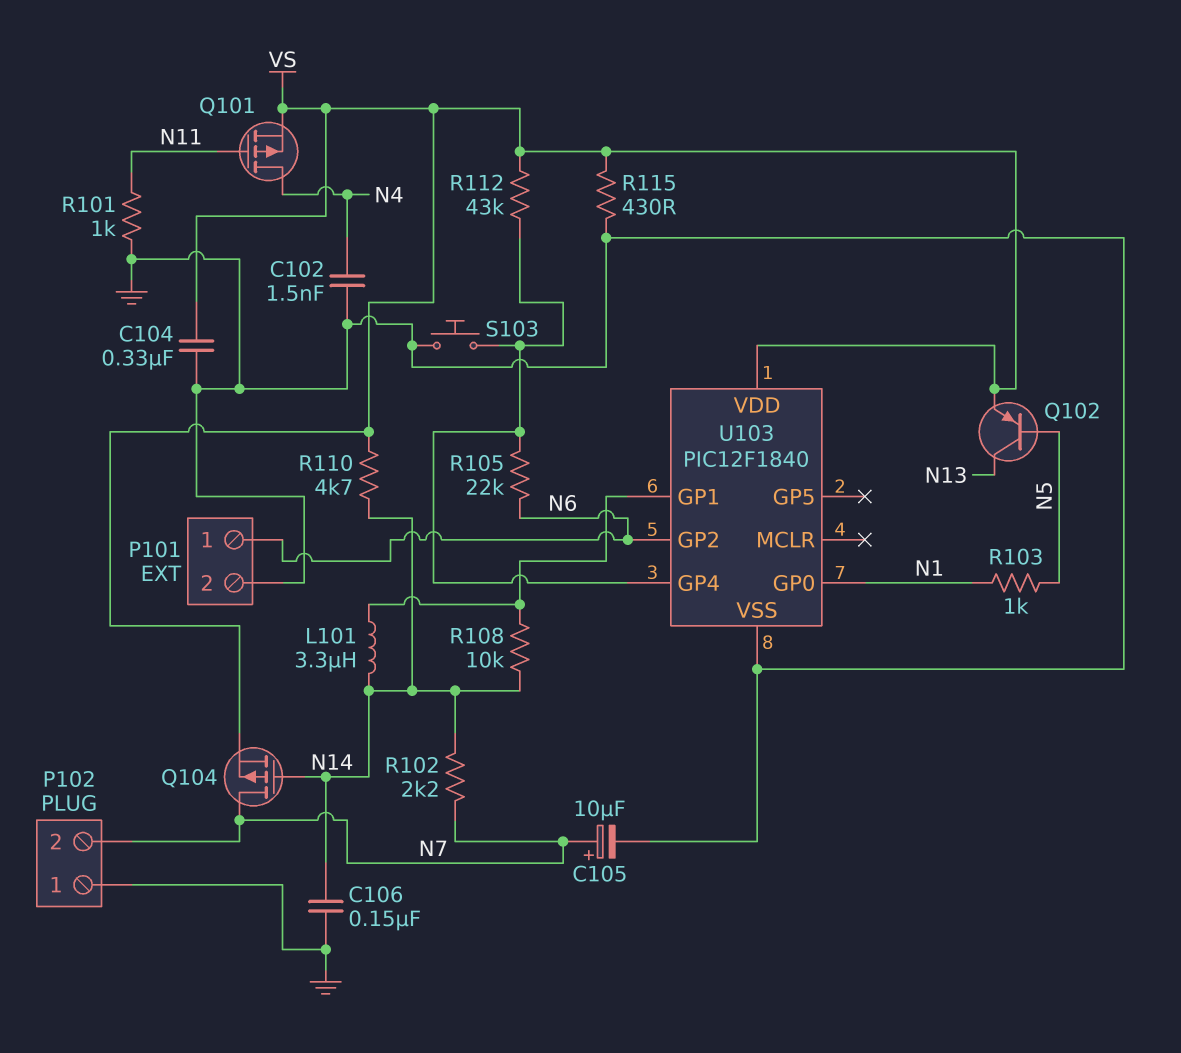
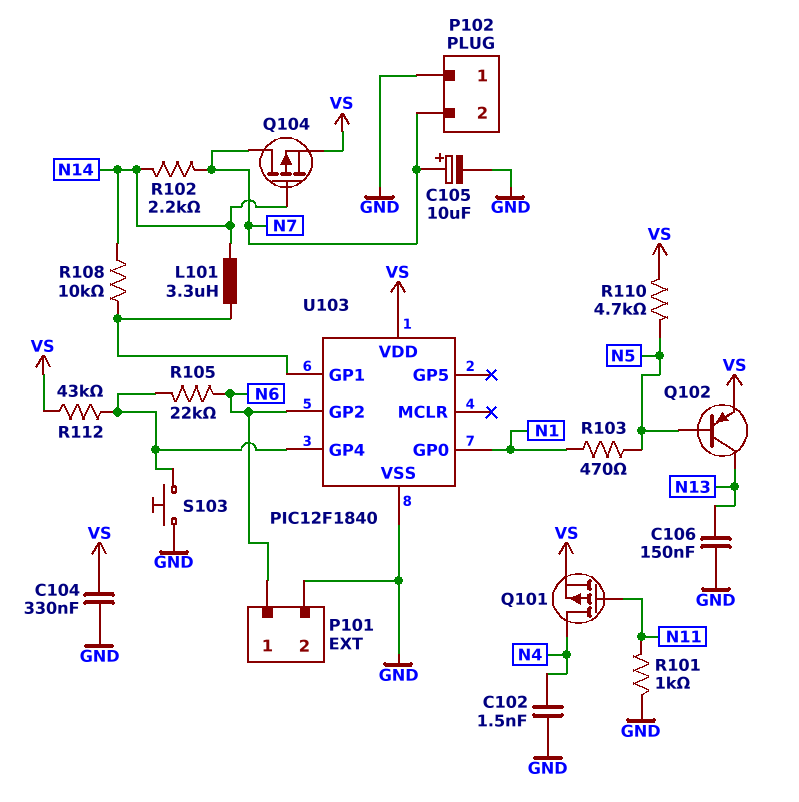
C106: 150nF (GND, N14) -> 150nF (GND, N13)
R103: 1k (N1, N5) -> 470 (N1, N5)
R110: 4.7k (N14, VS) -> 4.7k (N5, VS)
R115: 430 (GND, VS) -> none

